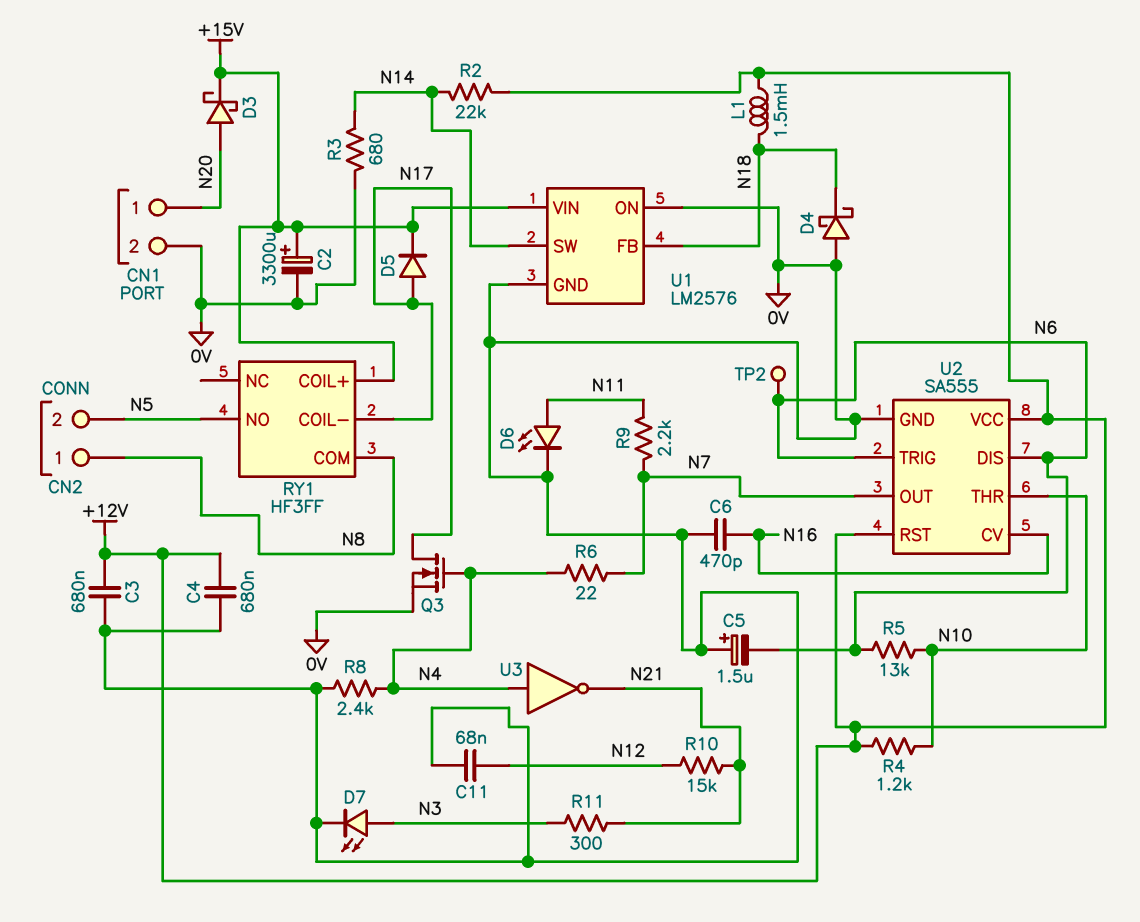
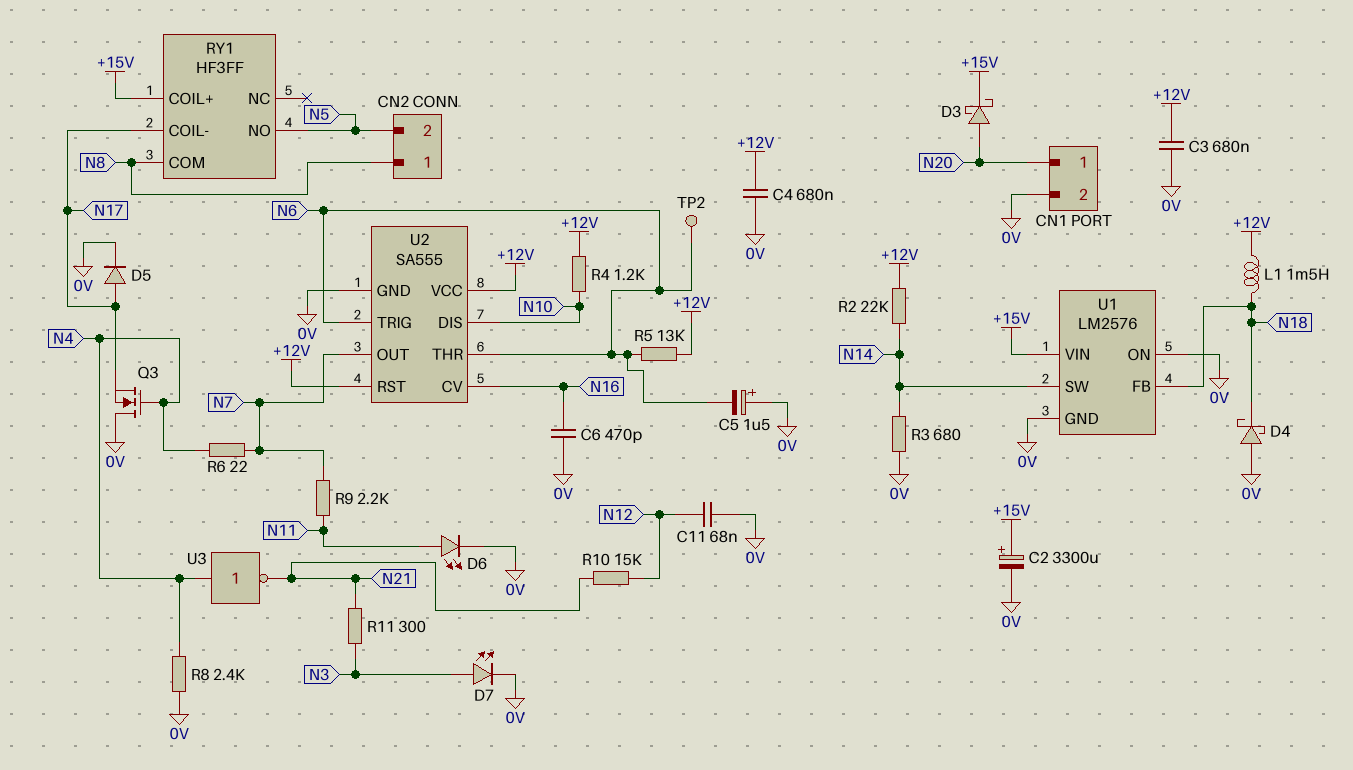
D5: diode (A N17, K +15V) -> diode (A N17, K 0V)
Q3: NMOS (G N4, D N17, S 0V) -> NMOS (G N4, D 0V, S N17)
R5: 13k (N6, N10) -> 13k (+12V, N6)
U2 pin DIS: N6 -> N10
U2 pin THR: N10 -> N6

